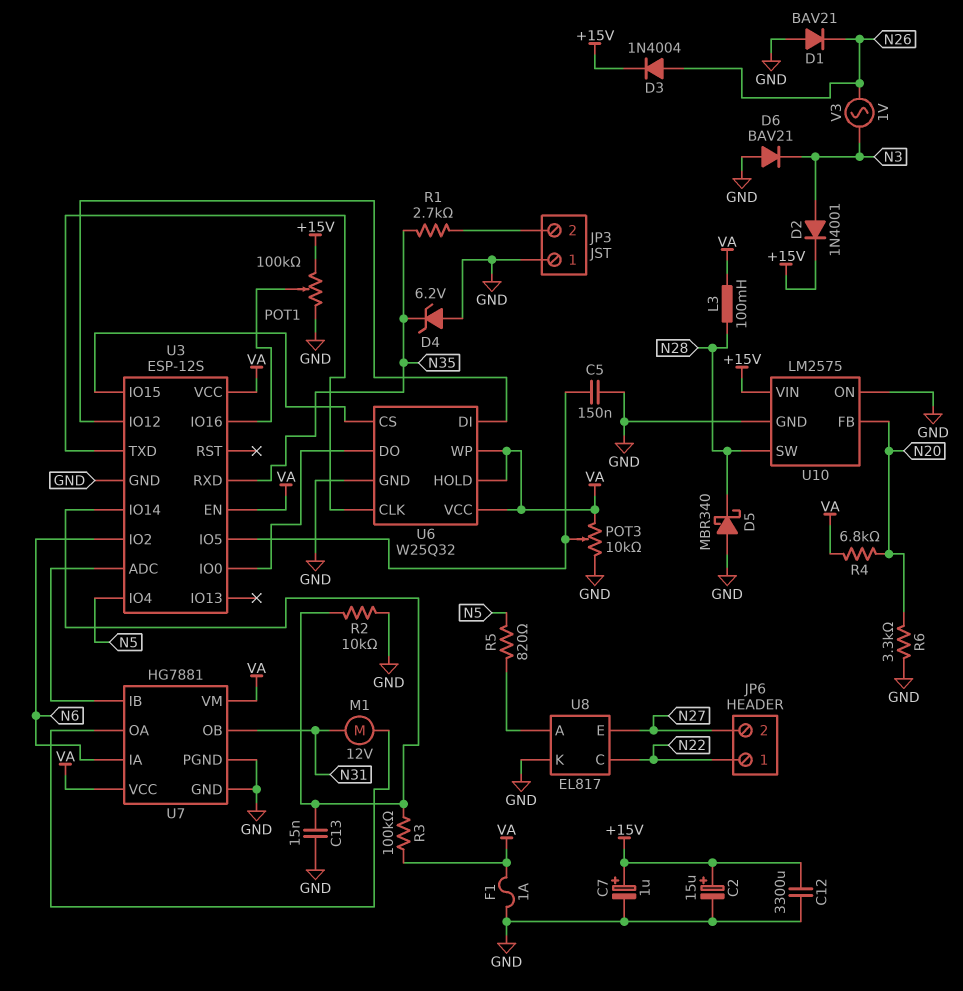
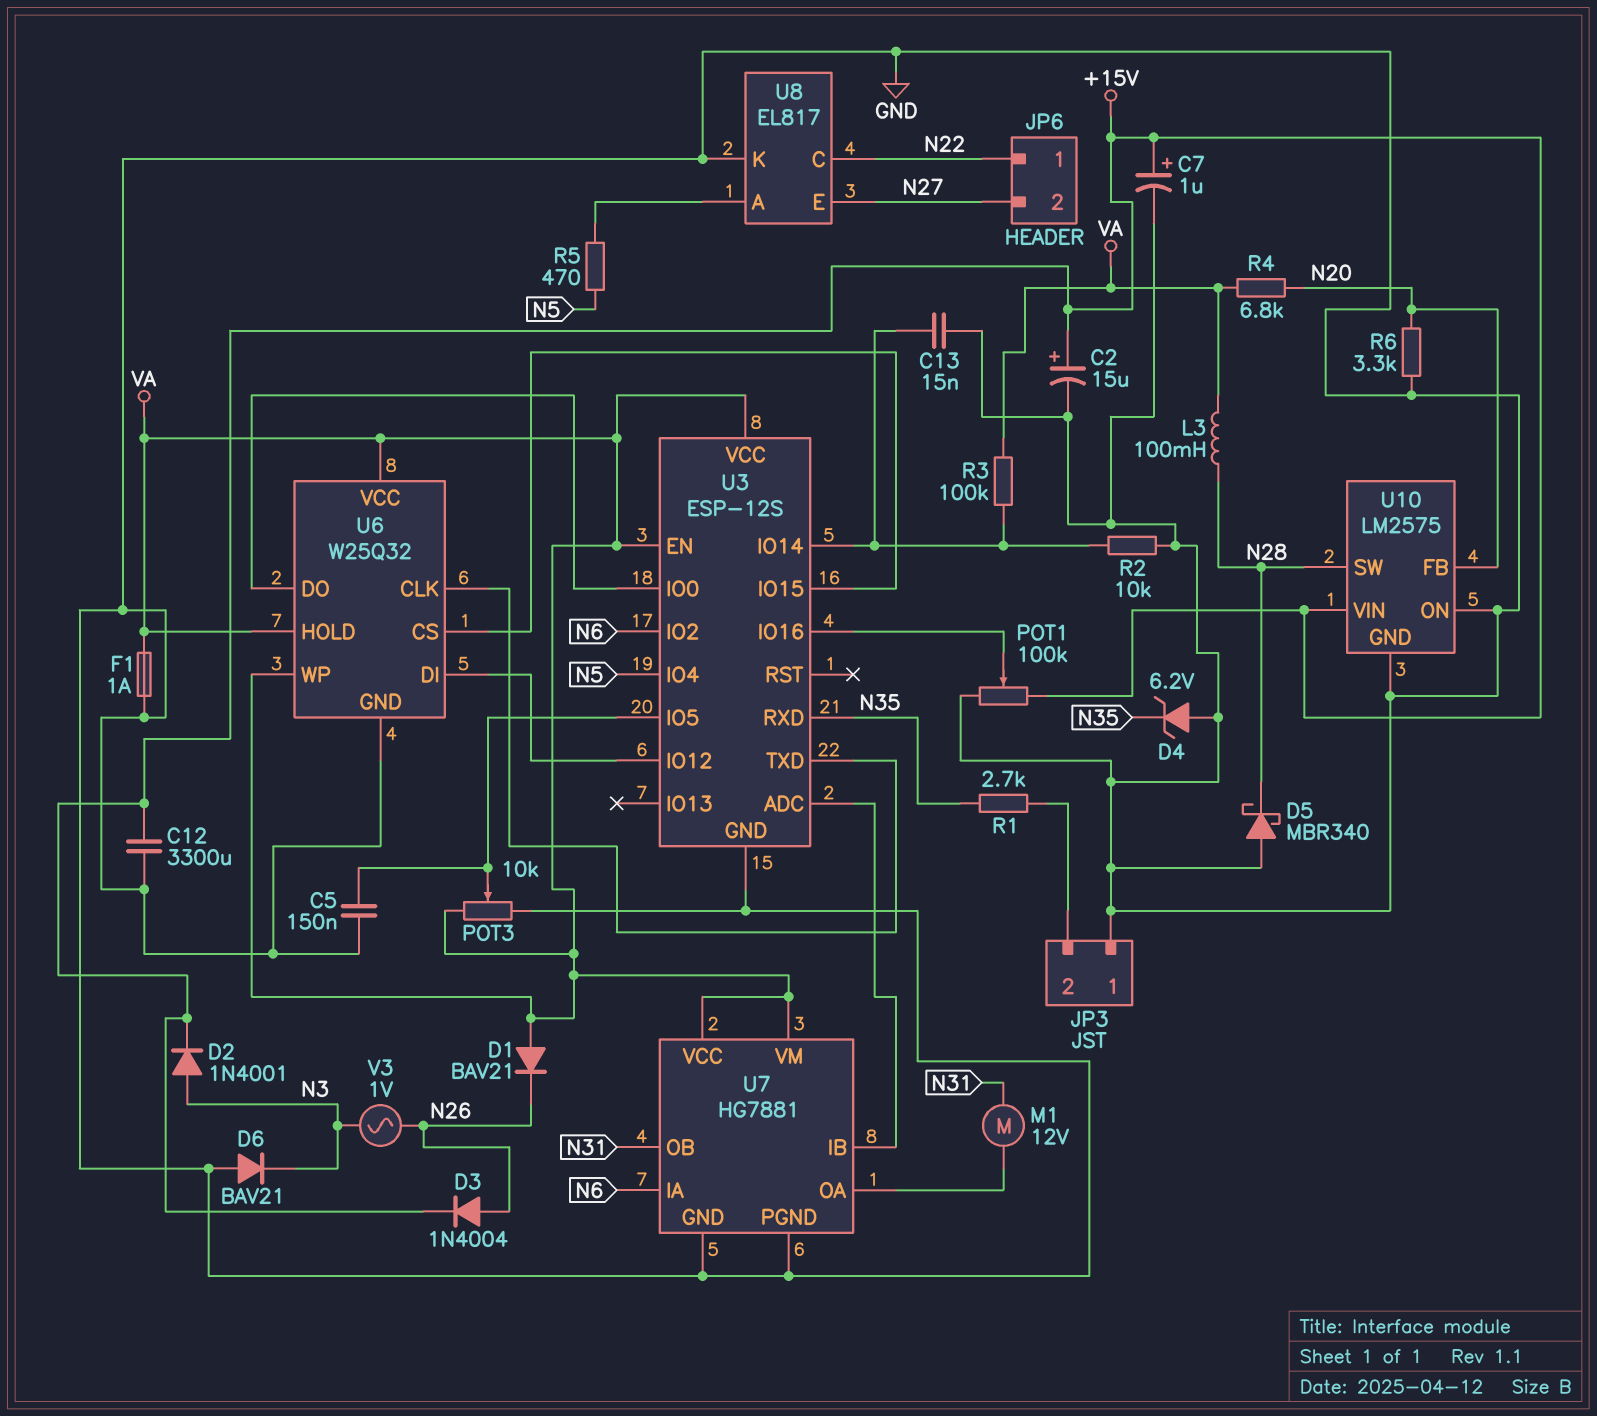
D1: diode BAV21 (A GND, K N26) -> diode BAV21 (A VA, K N26)
R5: 820 (N5, U8/A) -> 470 (N5, U8/A)

